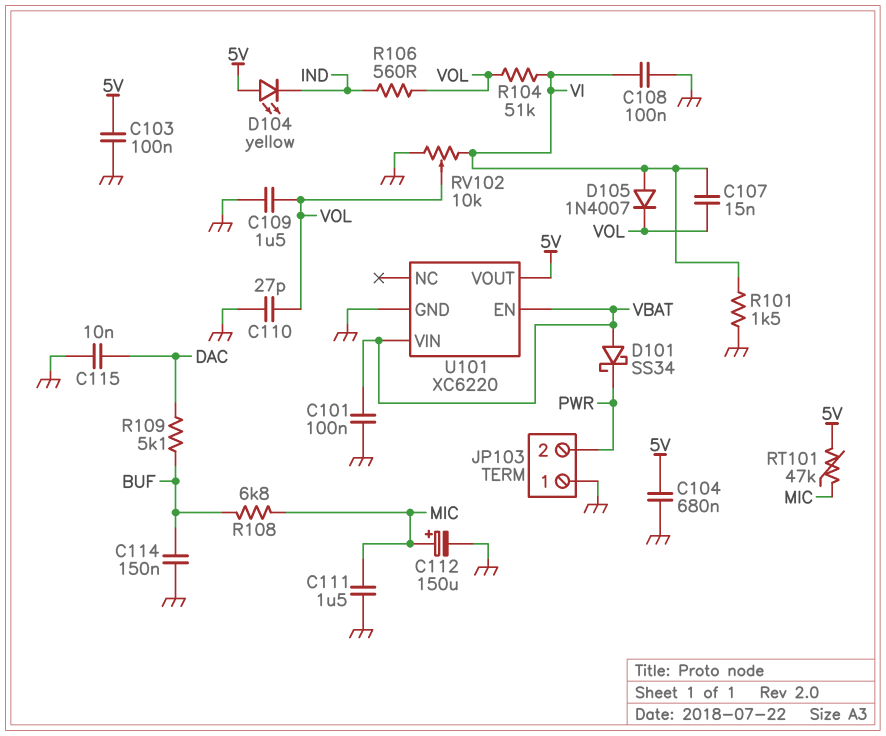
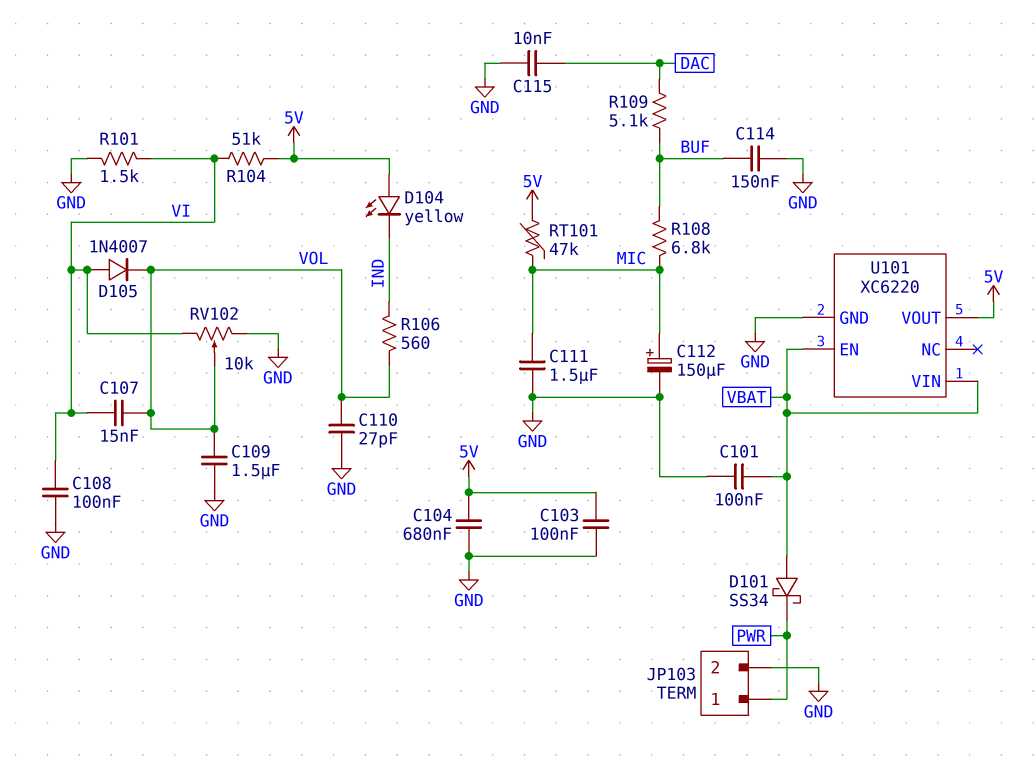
JP103 pin 1: GND -> PWR
JP103 pin 2: PWR -> GND
R104: 51k (VI, VOL) -> 51k (5V, VI)

